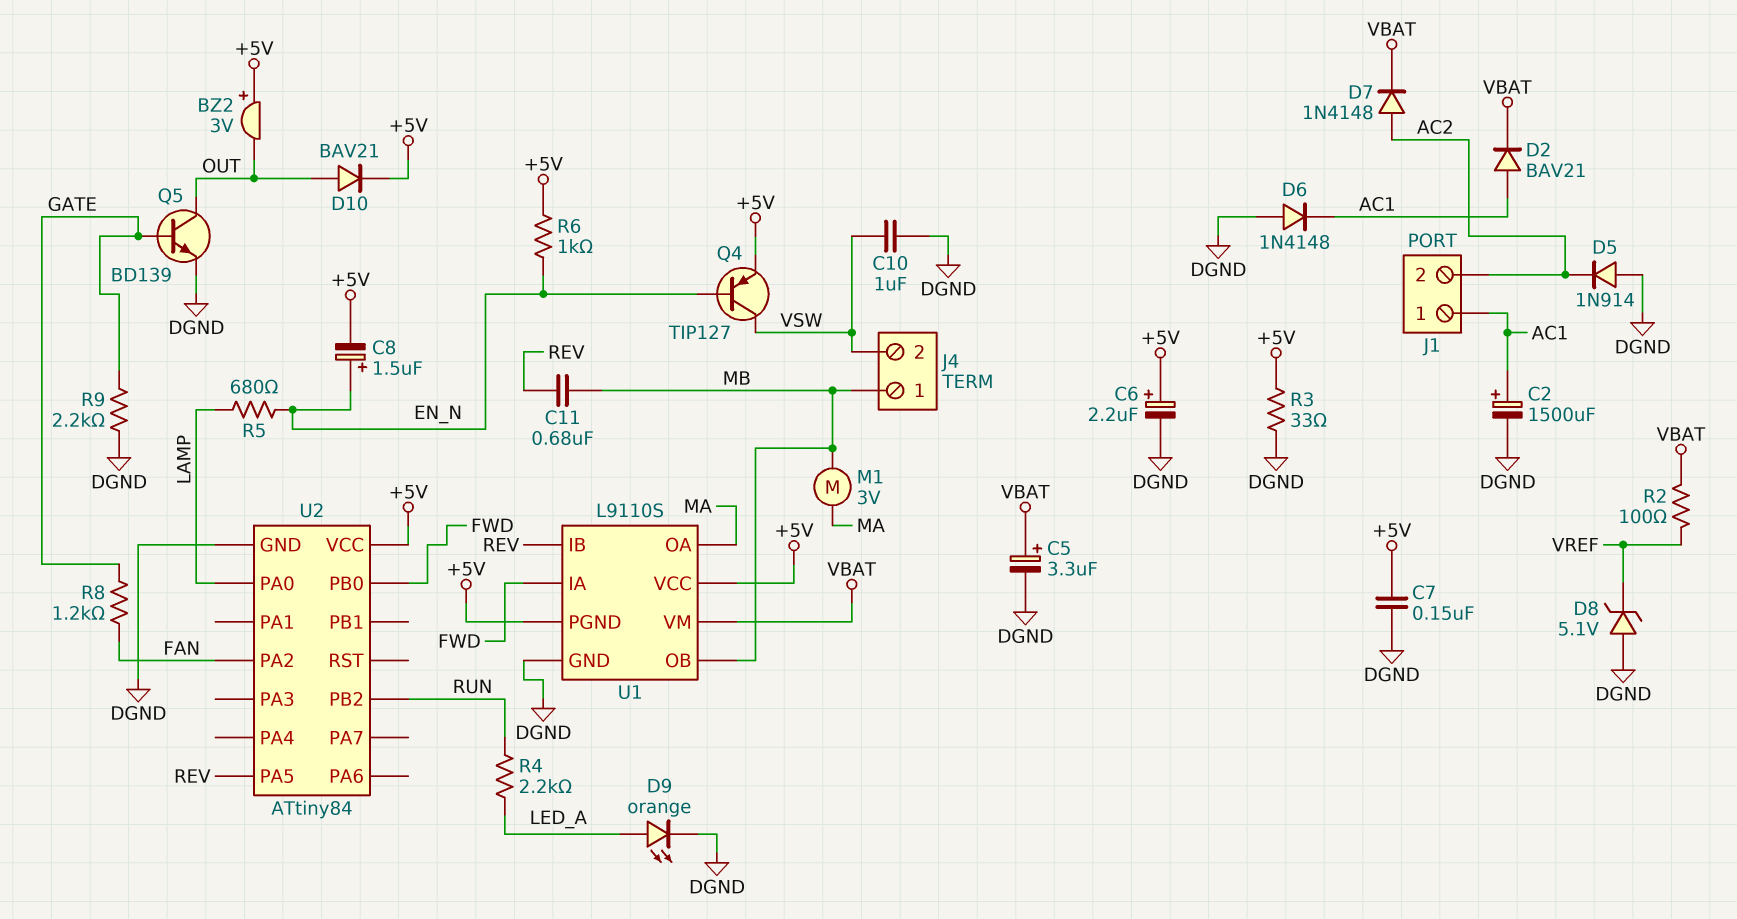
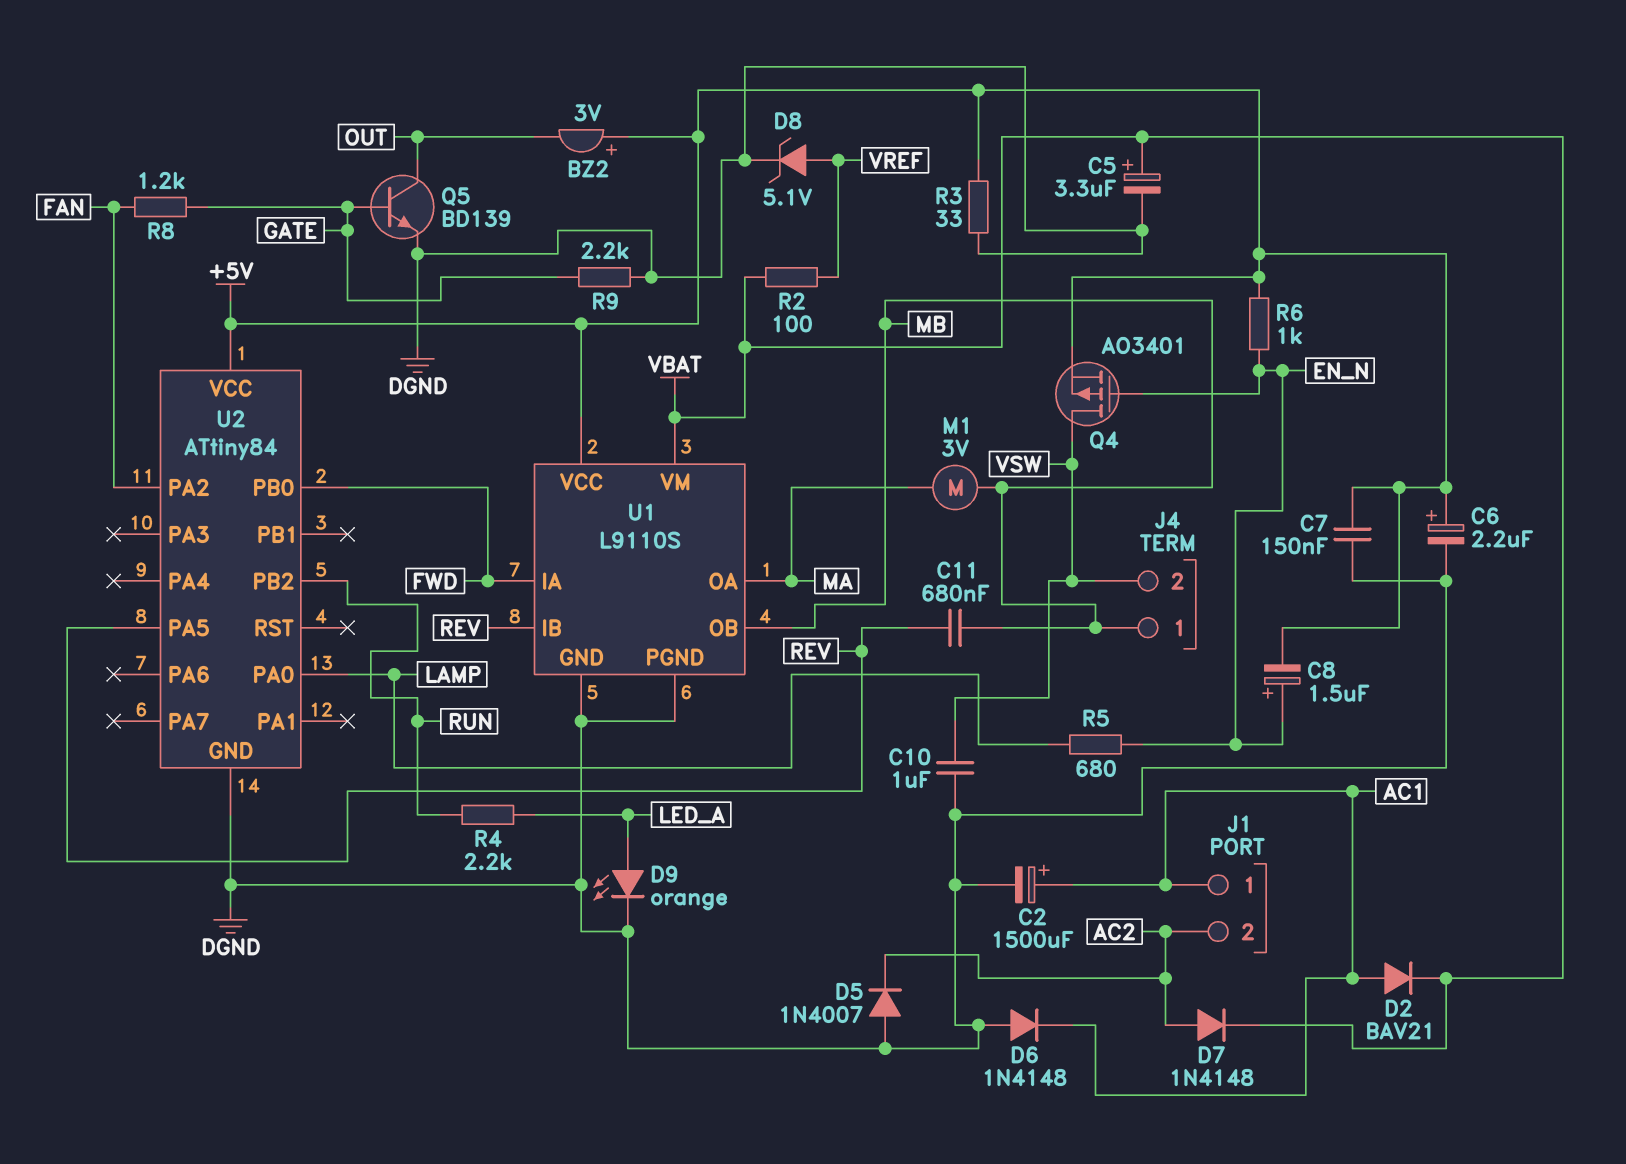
D5: diode 1N914 (A DGND, K AC2) -> diode 1N4007 (A DGND, K AC2)
D8: zener 5.1V (A DGND, K VREF) -> zener 5.1V (A VREF, K DGND)
D10: diode BAV21 (A OUT, K +5V) -> none
Q4: PNP TIP127 (B EN_N, C VSW, E +5V) -> PMOS AO3401 (G EN_N, D VSW, S +5V)
U1 pin PGND: +5V -> DGND

